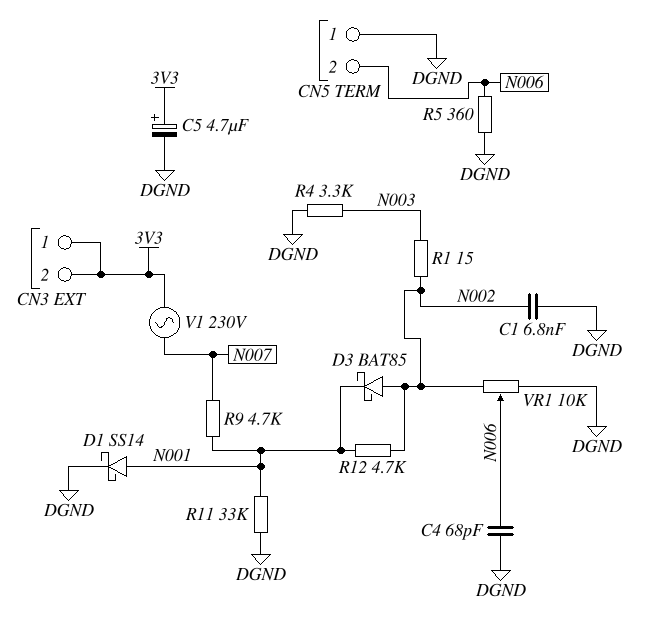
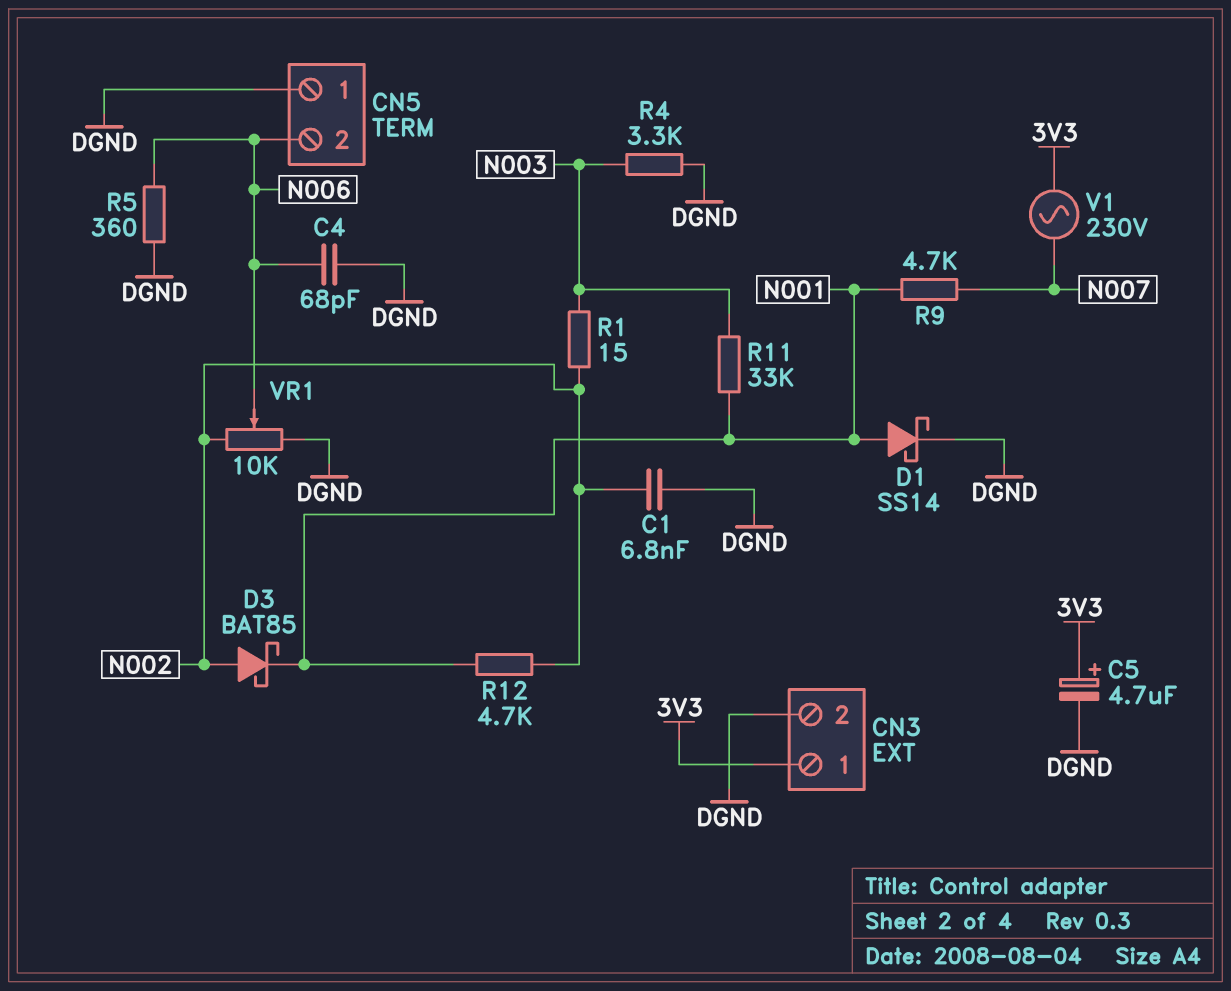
CN3 pin 2: 3V3 -> DGND
R11: 33k (DGND, N001) -> 33k (N001, N003)

